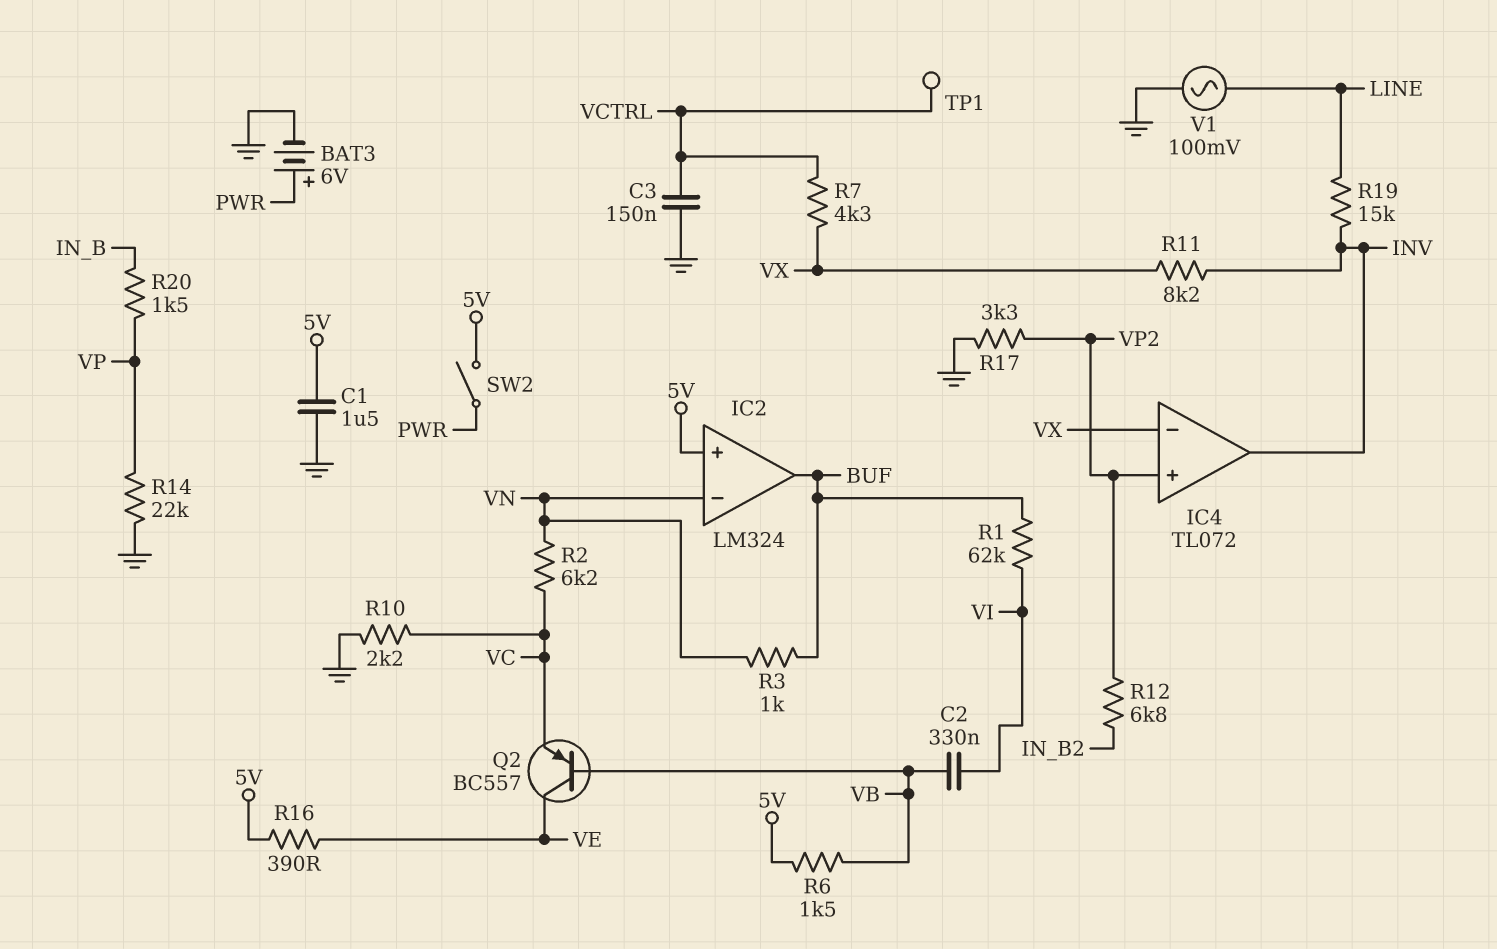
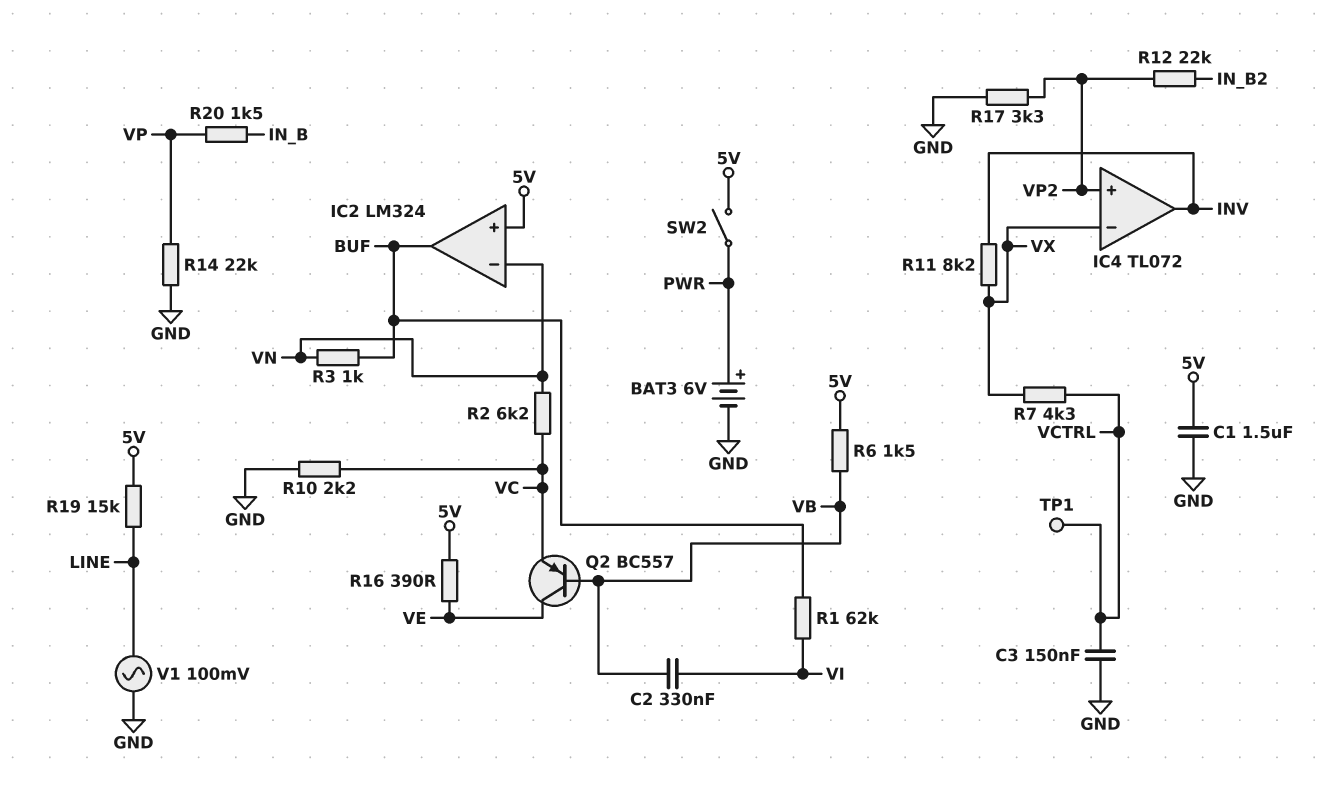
R12: 6.8k (IN_B2, VP2) -> 22k (IN_B2, VP2)
R19: 15k (INV, LINE) -> 15k (5V, LINE)

